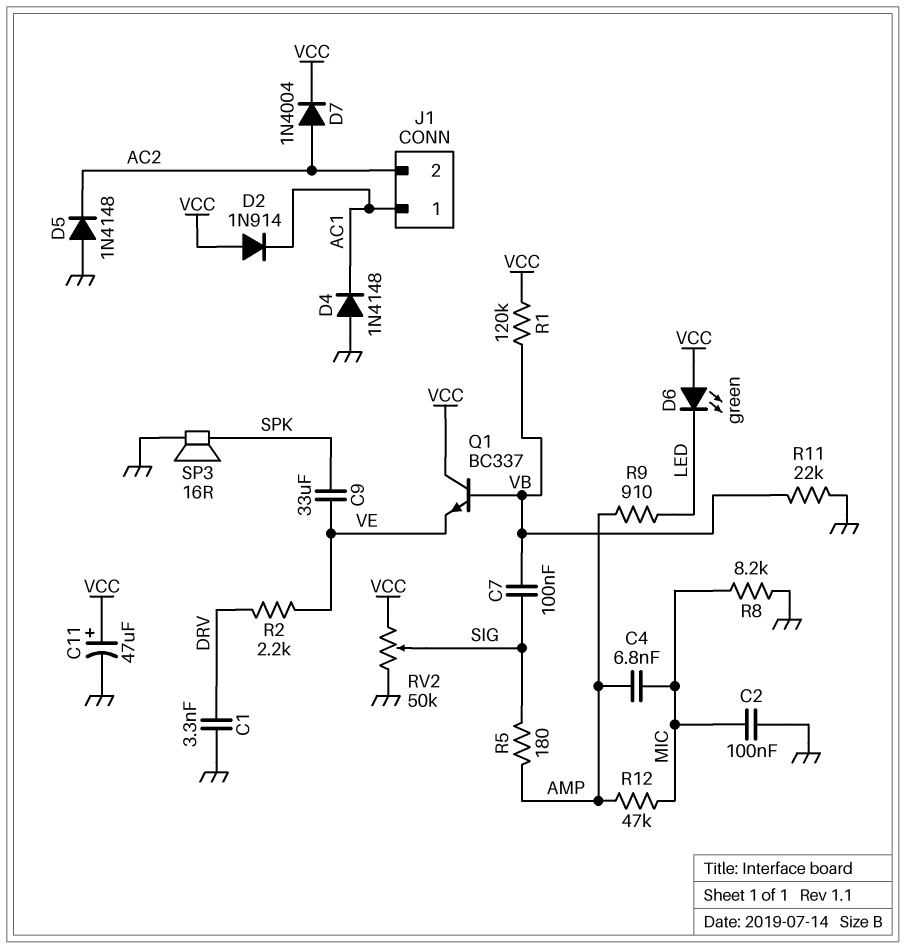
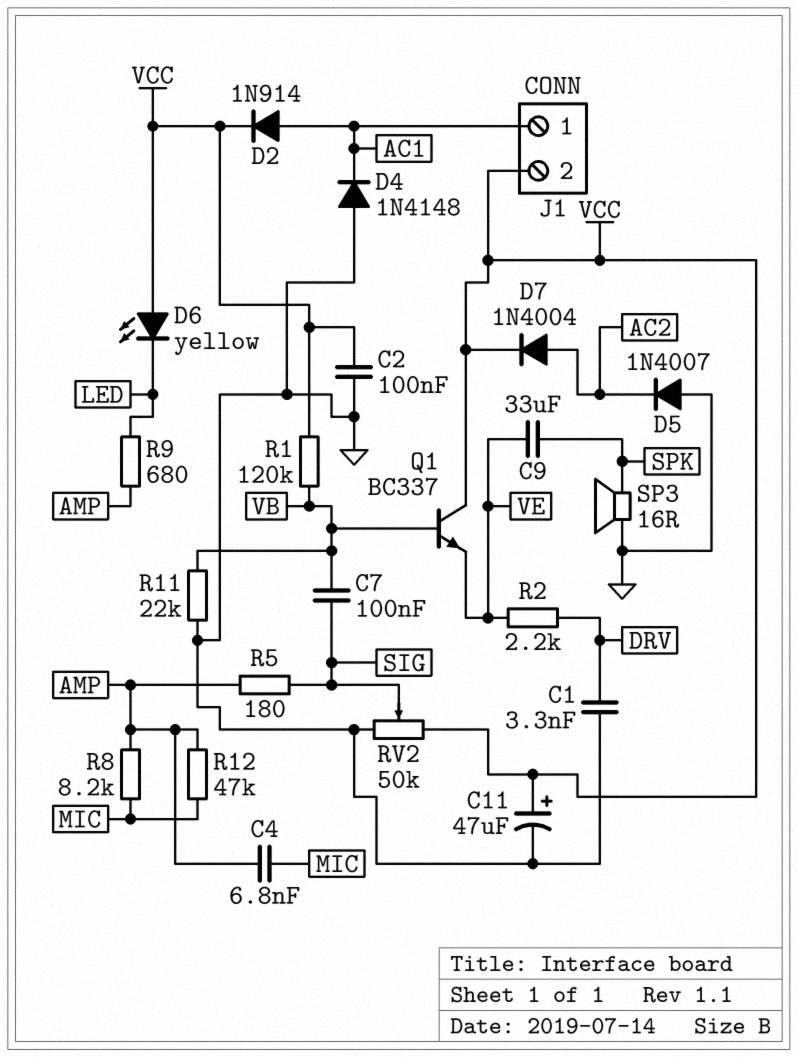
C2: 100nF (GND, MIC) -> 100nF (GND, VCC)
D2: diode 1N914 (A VCC, K AC1) -> diode 1N914 (A AC1, K VCC)
D5: diode 1N4148 (A GND, K AC2) -> diode 1N4007 (A GND, K AC2)
D6: LED green (A VCC, K LED) -> LED yellow (A VCC, K LED)
J1 pin 2: AC2 -> VCC
R8: 8.2k (GND, MIC) -> 8.2k (AMP, MIC)
R9: 910 (AMP, LED) -> 680 (AMP, LED)

